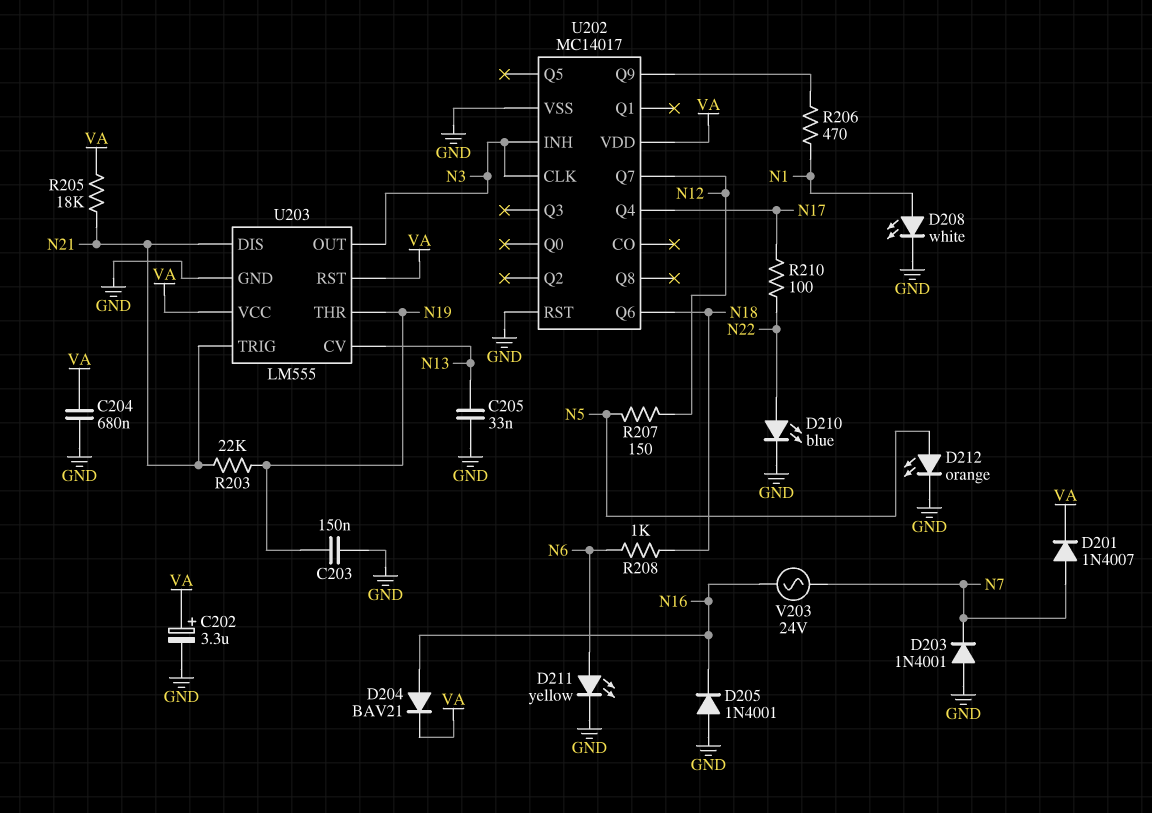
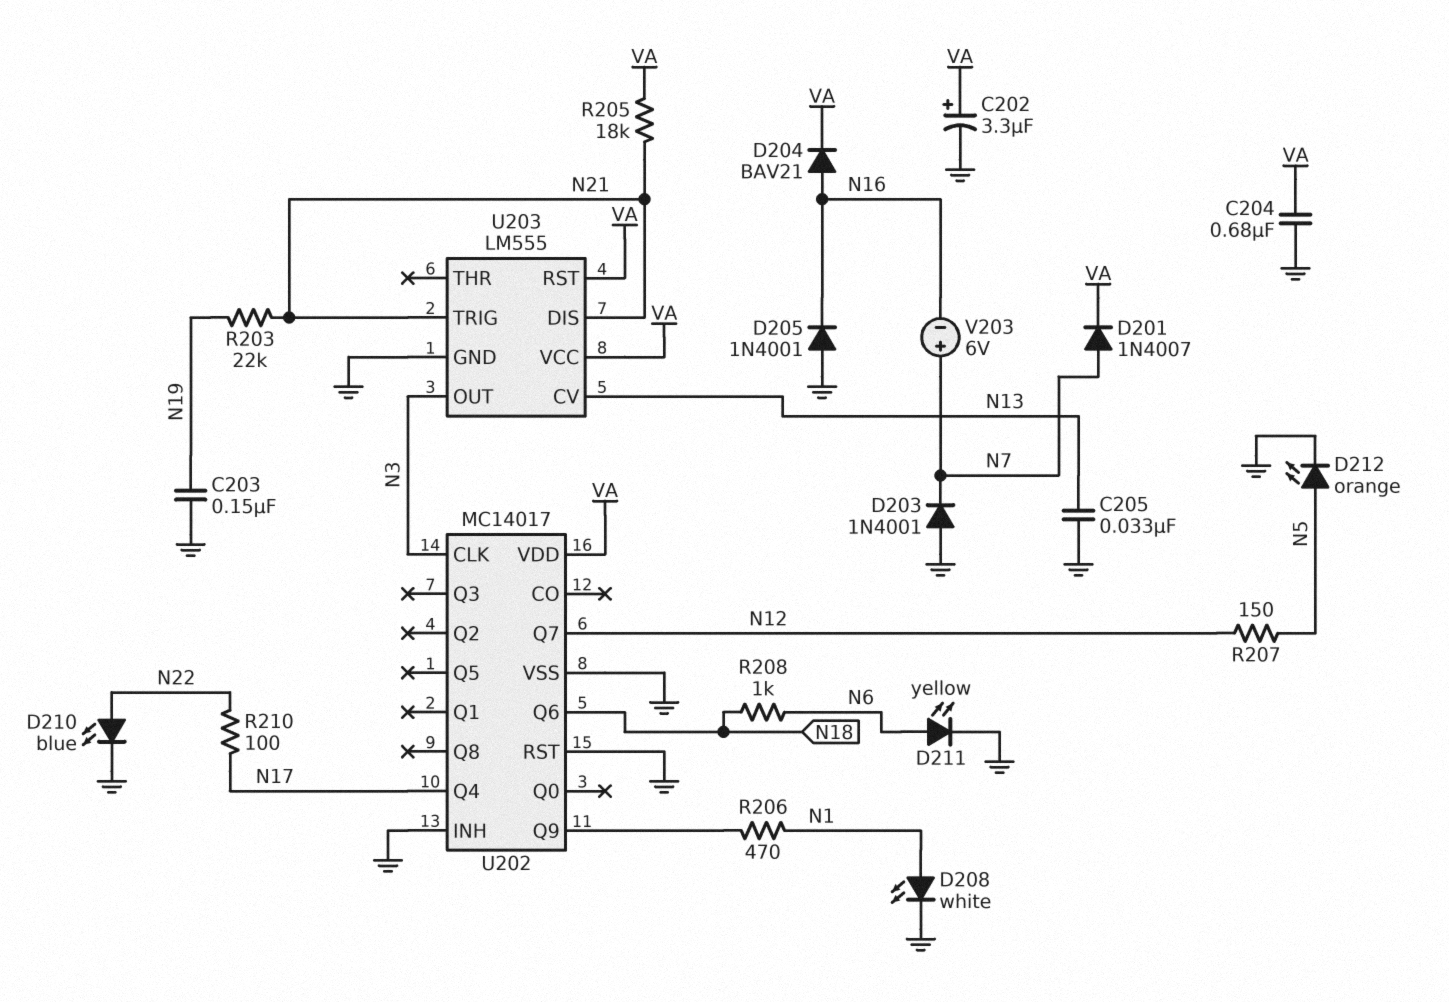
U202 pin INH: N3 -> GND
U203 pin THR: N19 -> none
V203: AC 24V (N7, N16) -> 6V (plus N7, minus N16)

